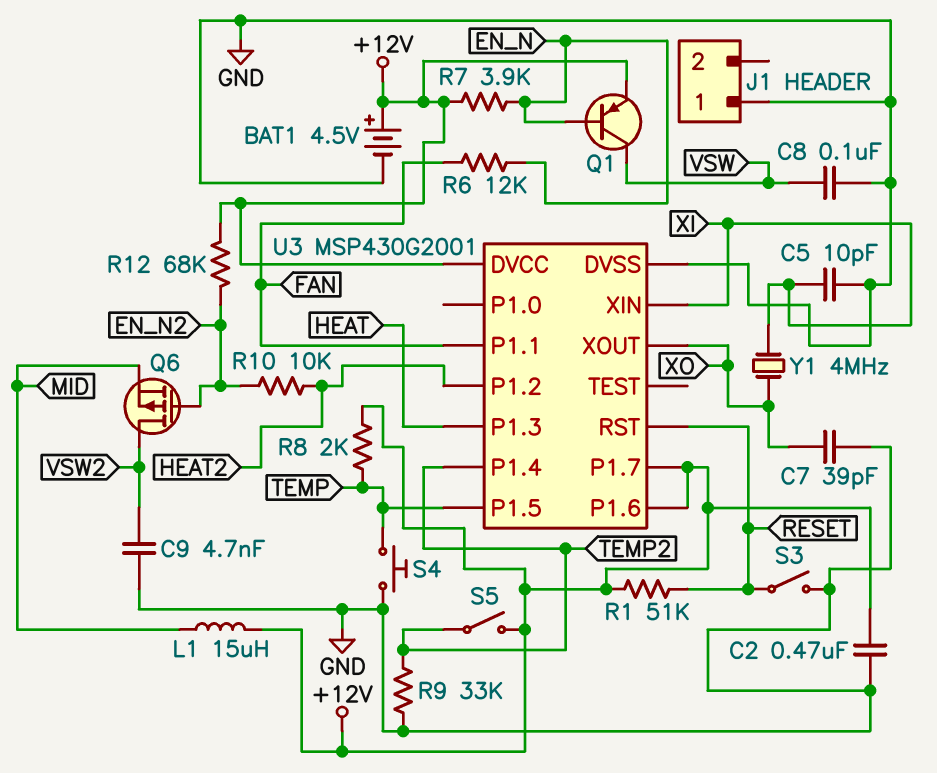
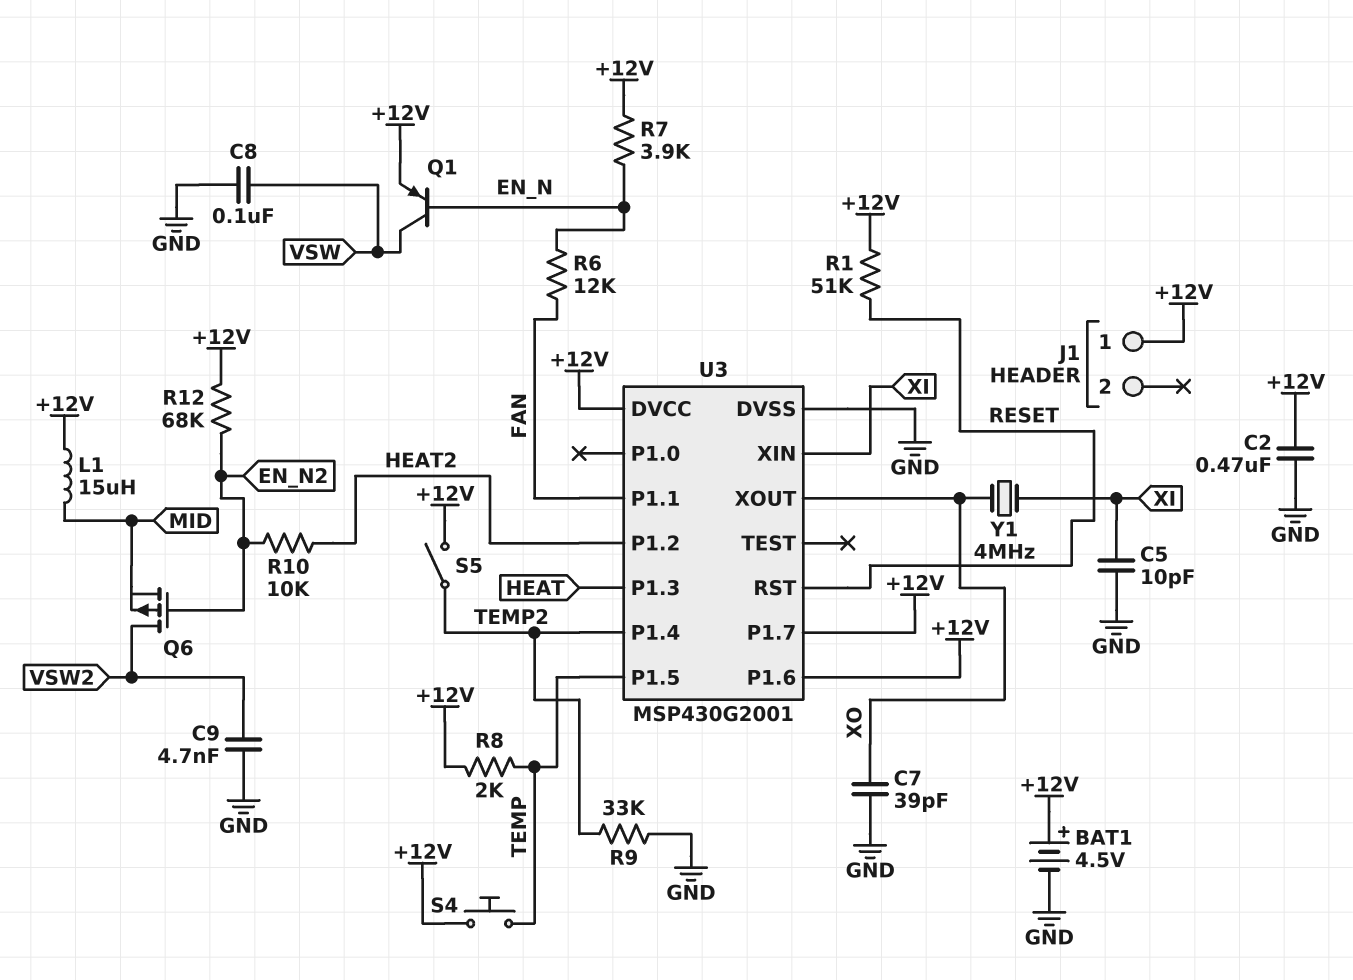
J1 pin 1: GND -> +12V
S3: switch (GND, RESET) -> none
S4: button (GND, TEMP) -> button (+12V, TEMP)

